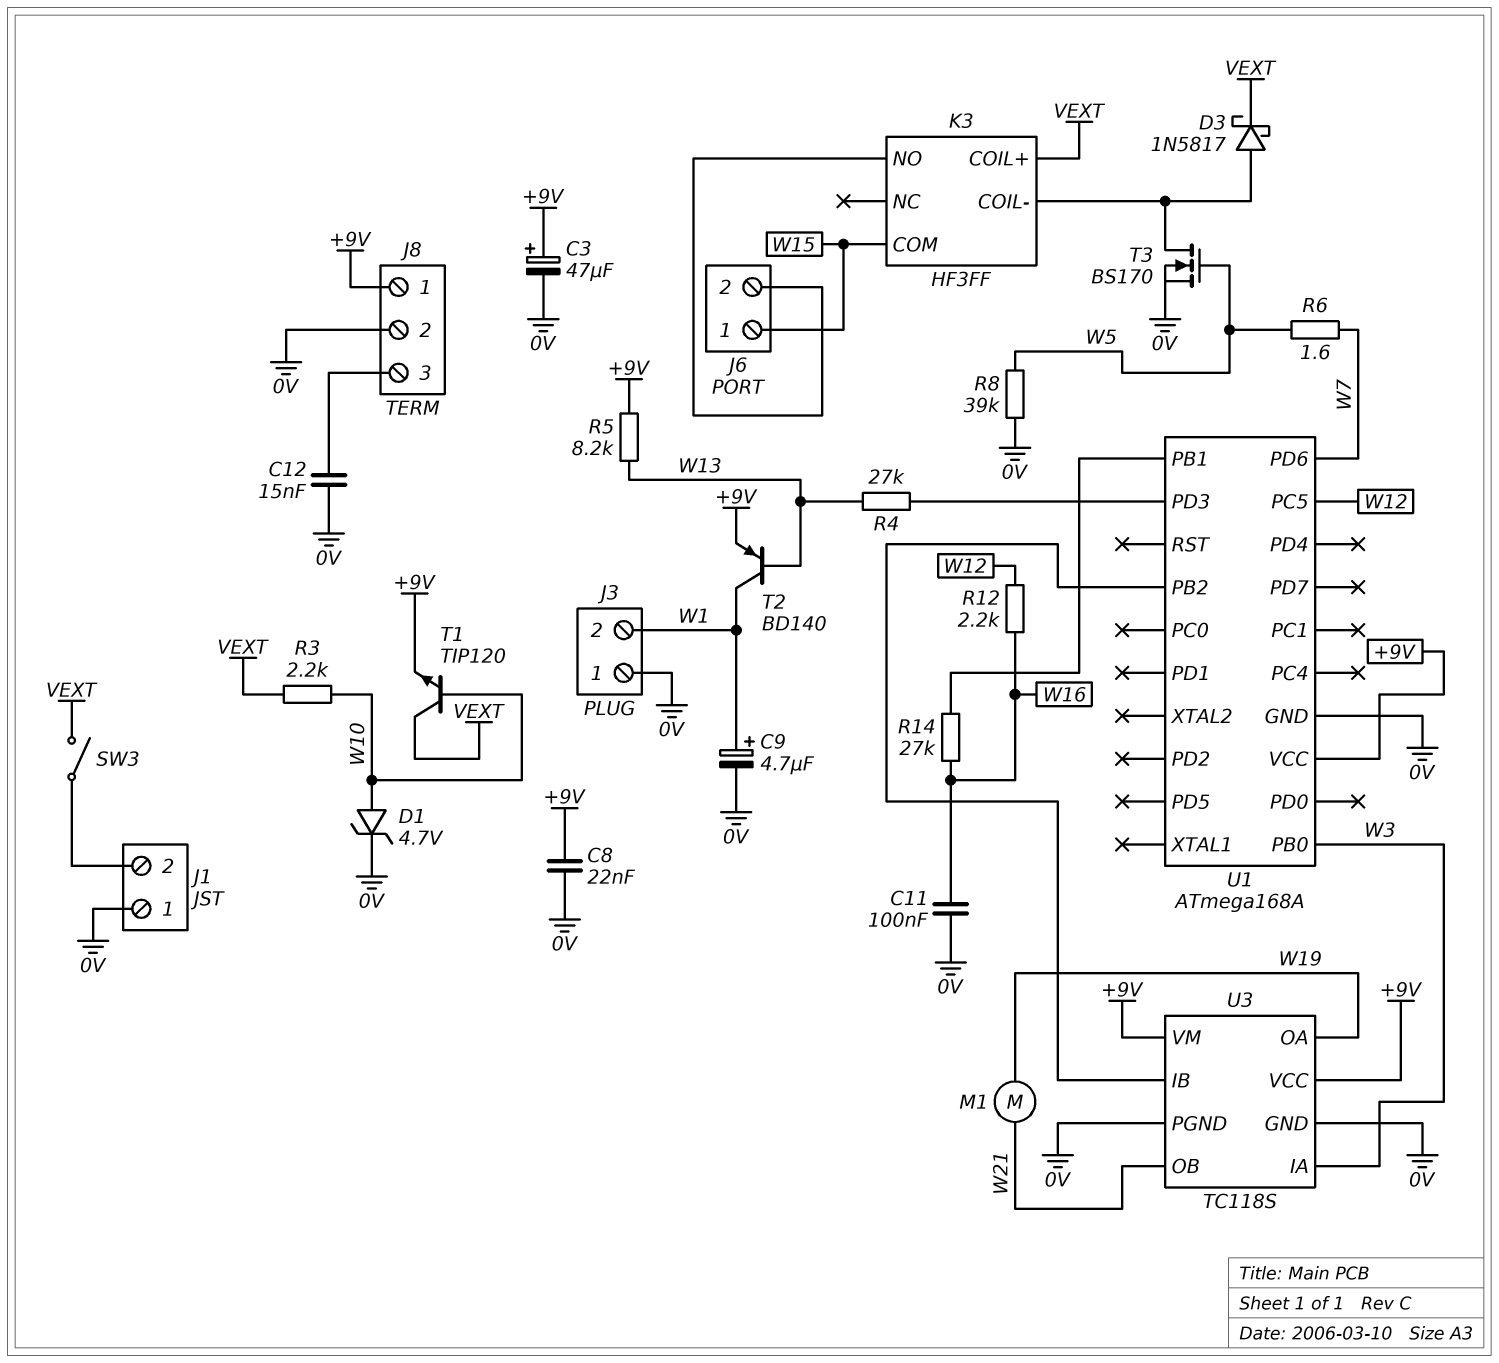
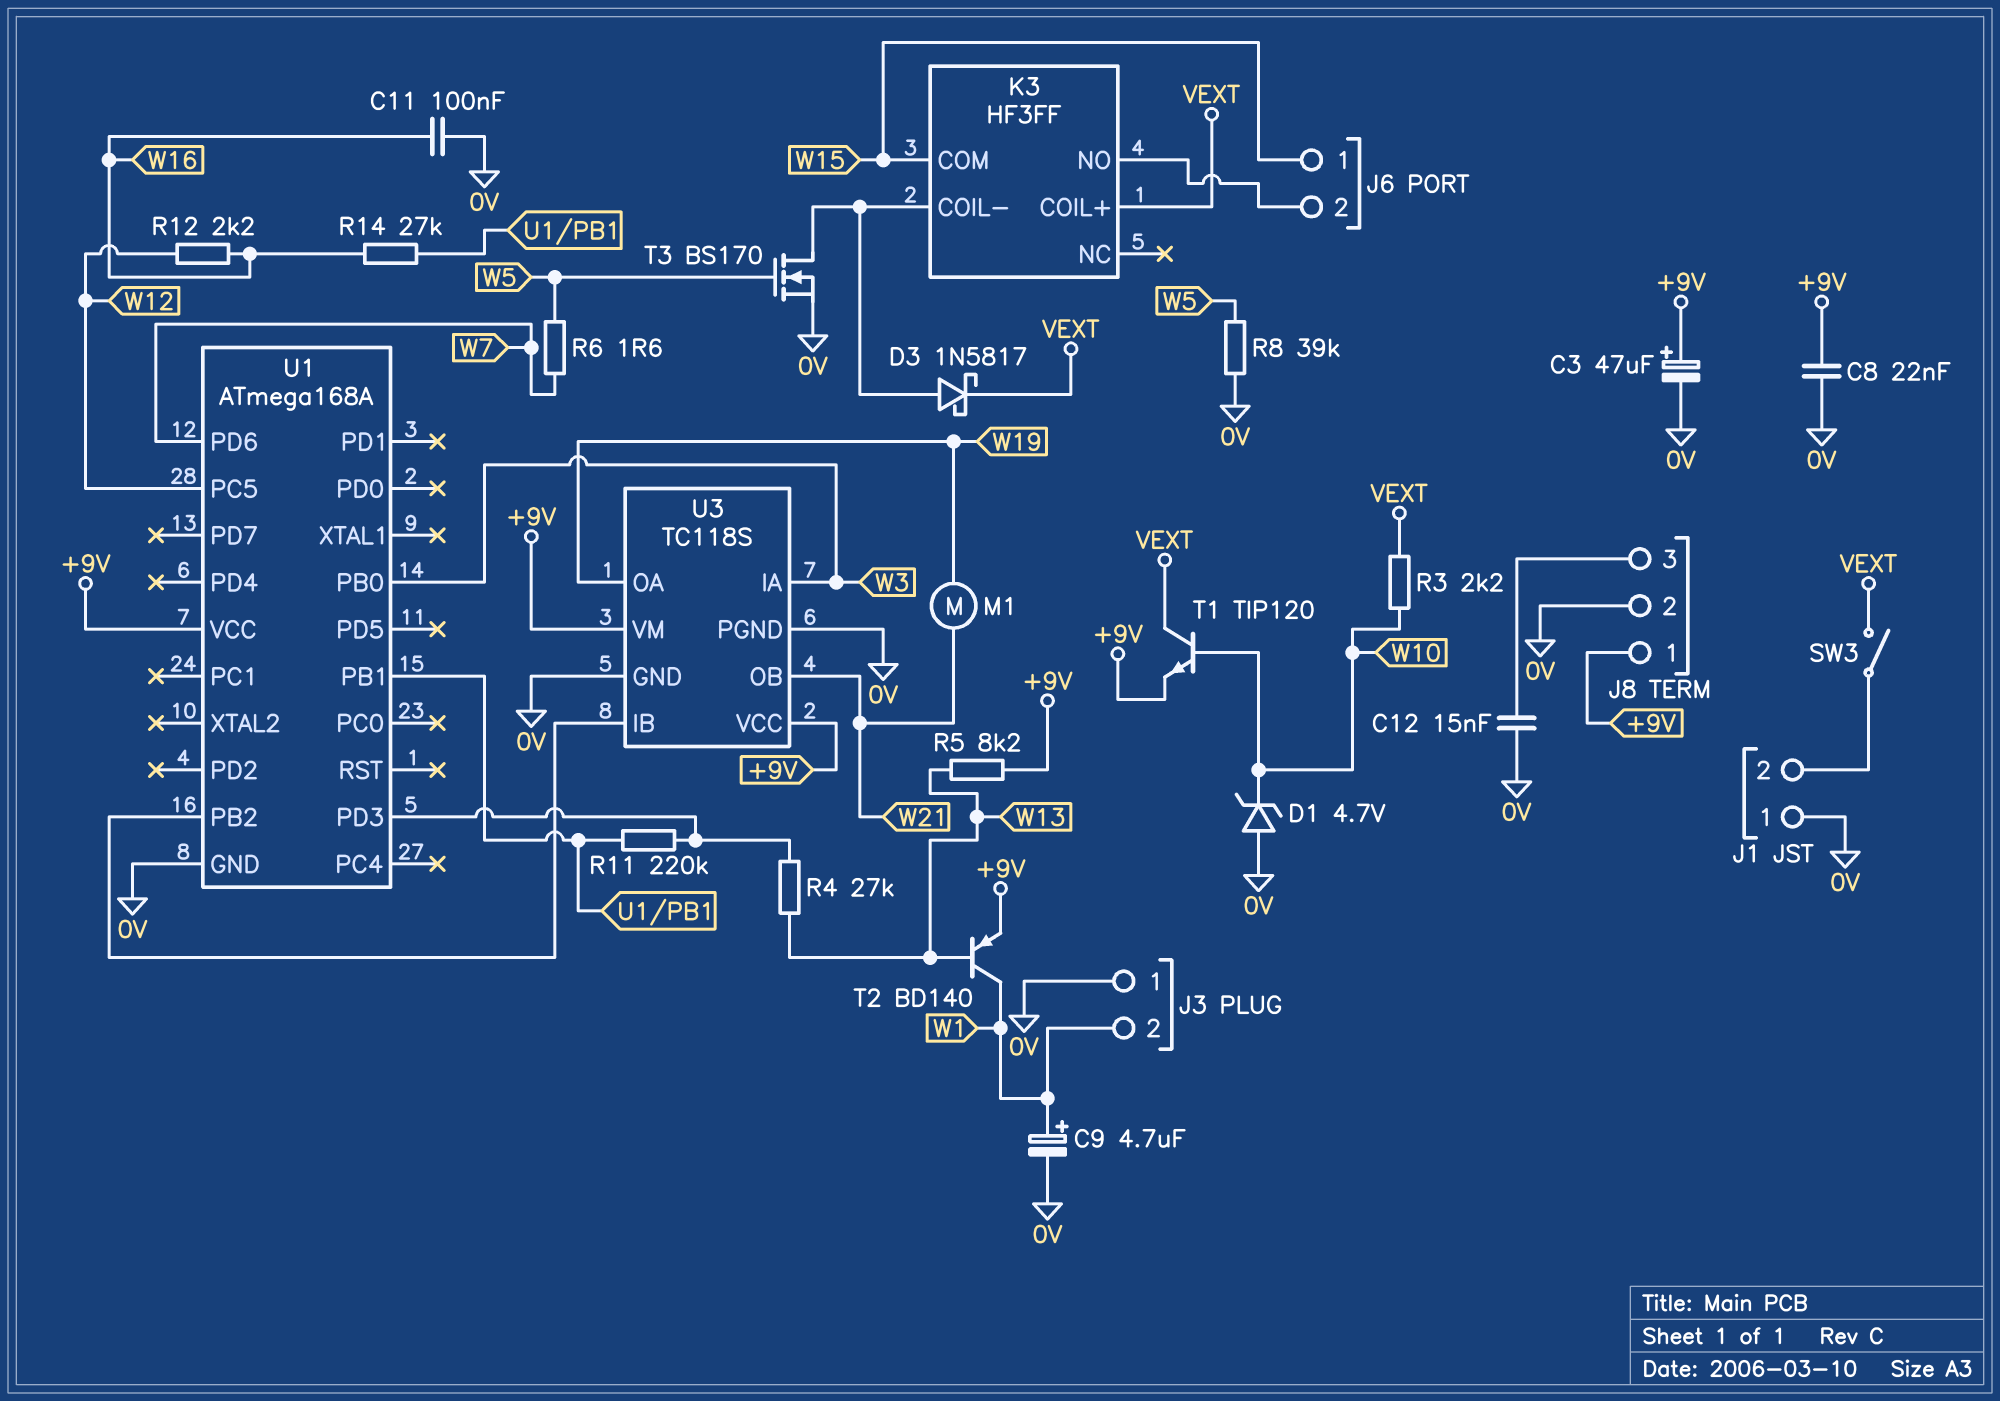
D1: zener 4.7V (A W10, K 0V) -> zener 4.7V (A 0V, K W10)
R11: none -> 220k (U1/PB1, U1/PD3)

